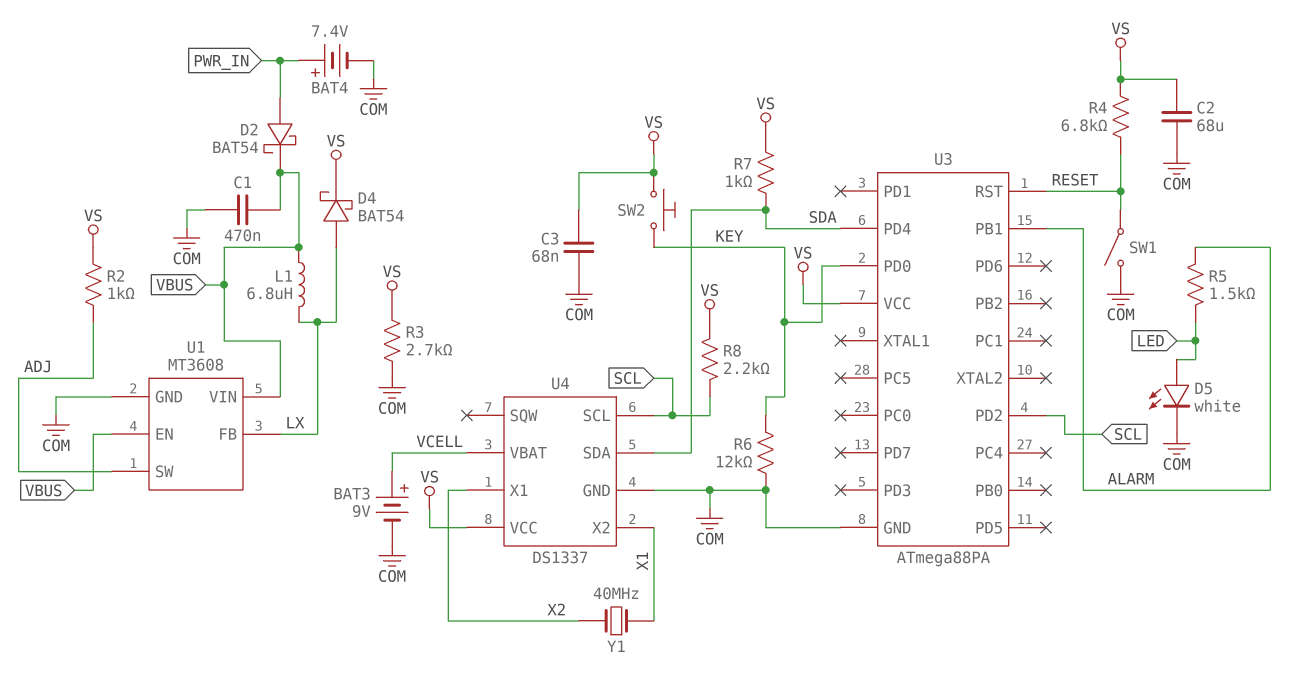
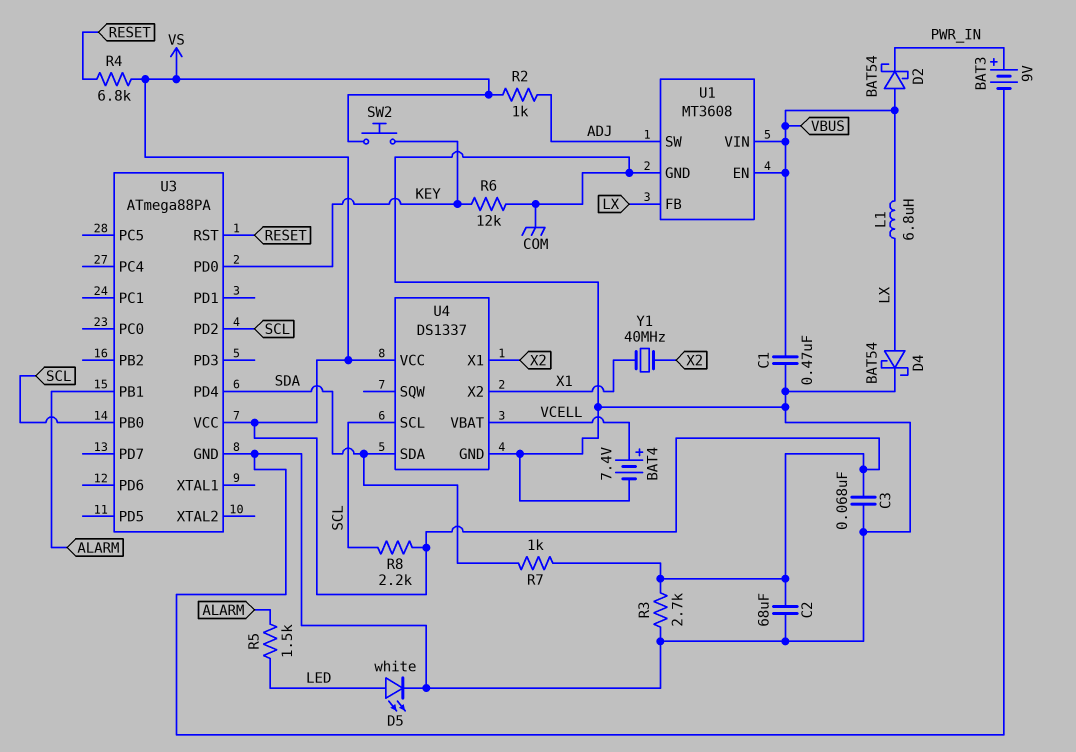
BAT3: 9V (plus VCELL, minus COM) -> 9V (plus PWR_IN, minus COM)
BAT4: 7.4V (plus PWR_IN, minus COM) -> 7.4V (plus VCELL, minus COM)
D2: schottky BAT54 (A PWR_IN, K VBUS) -> schottky BAT54 (A VBUS, K PWR_IN)
D4: schottky BAT54 (A LX, K VS) -> schottky BAT54 (A LX, K COM)
SW1: switch (COM, RESET) -> none
U3 pin PB0: none -> SCL

